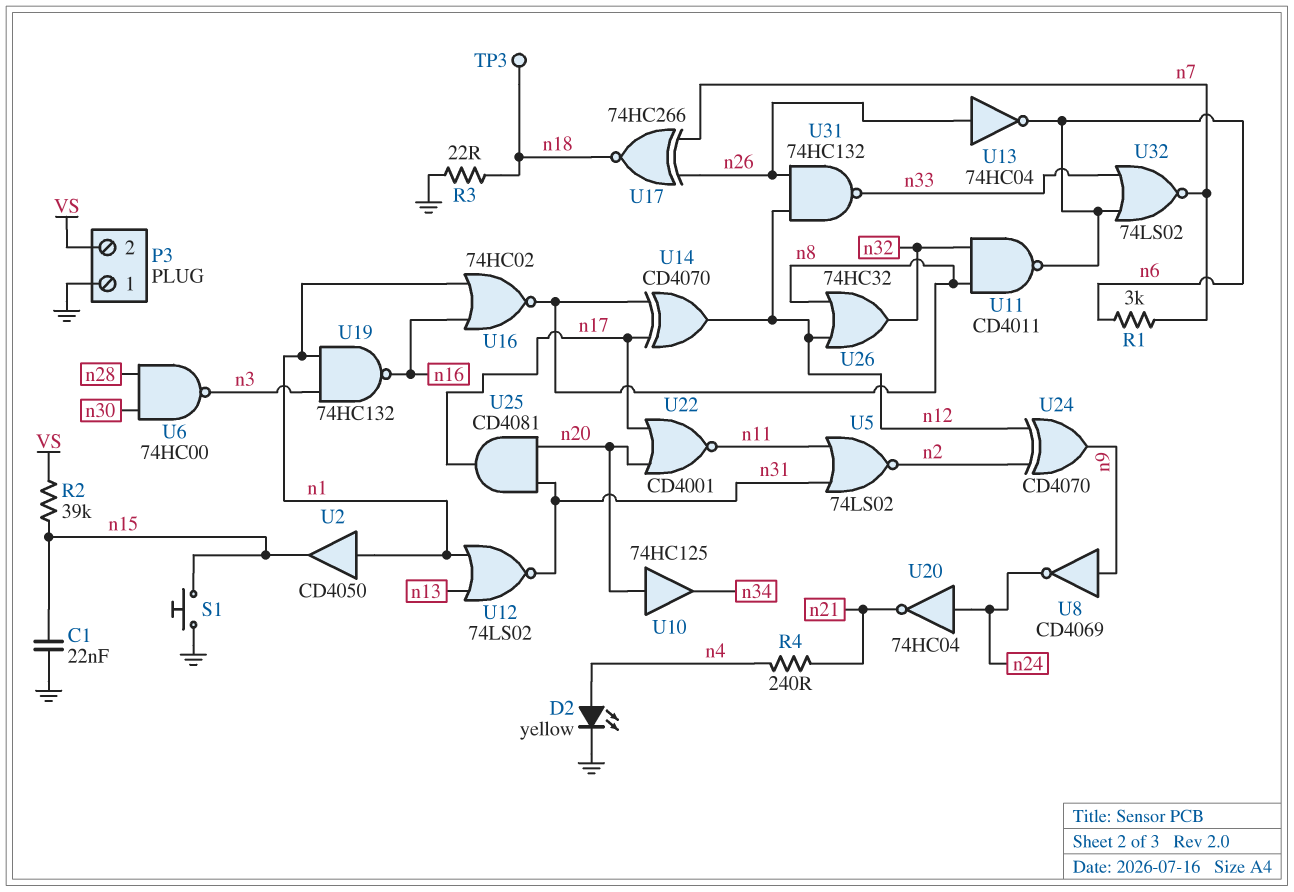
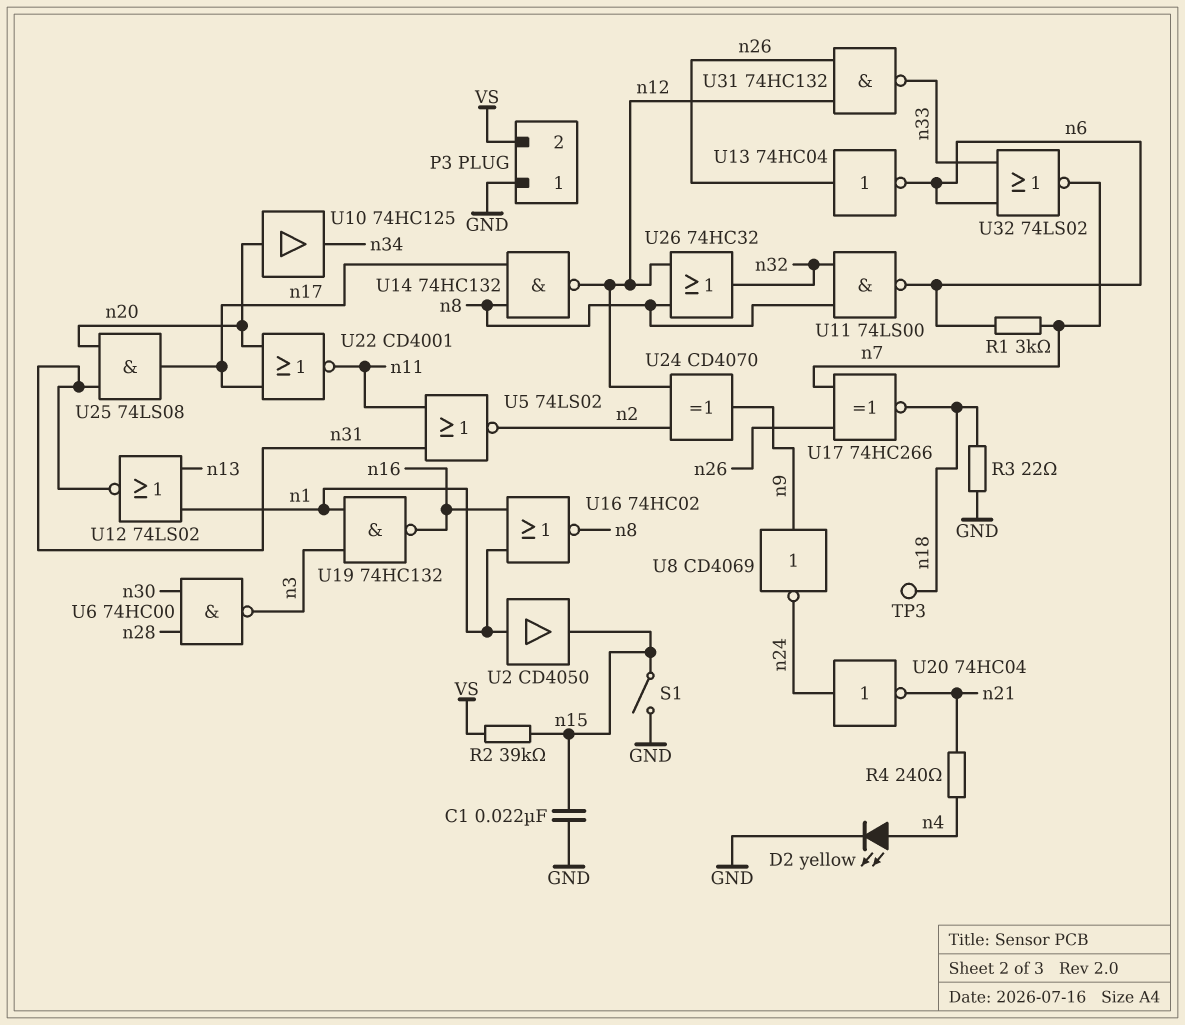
S1: button (GND, n15) -> switch (GND, n15)
U11: NAND CD4011 (in n8, in n32, out n6) -> NAND 74LS00 (in n8, in n32, out n6)
U14: XOR CD4070 (in n8, in n17, out n12) -> NAND 74HC132 (in n8, in n17, out n12)
U25: AND CD4081 (in n20, in n31, out n17) -> AND 74LS08 (in n20, in n31, out n17)

